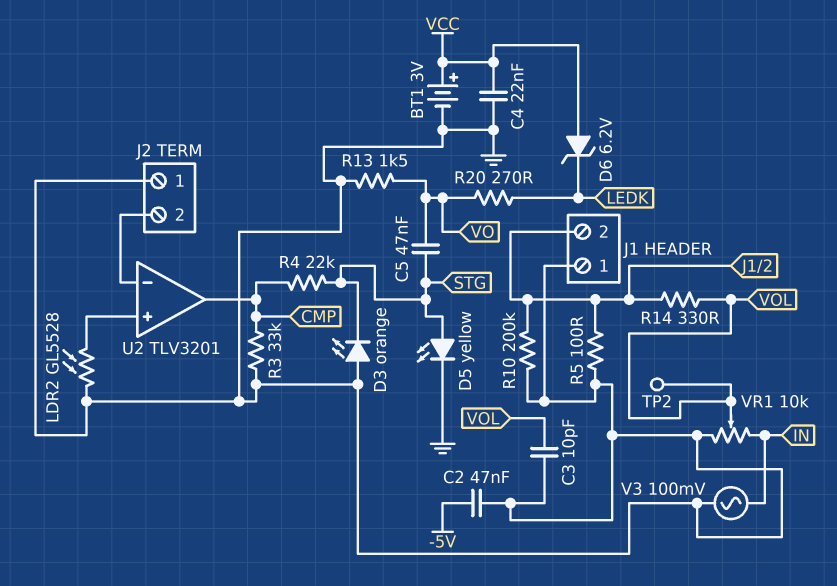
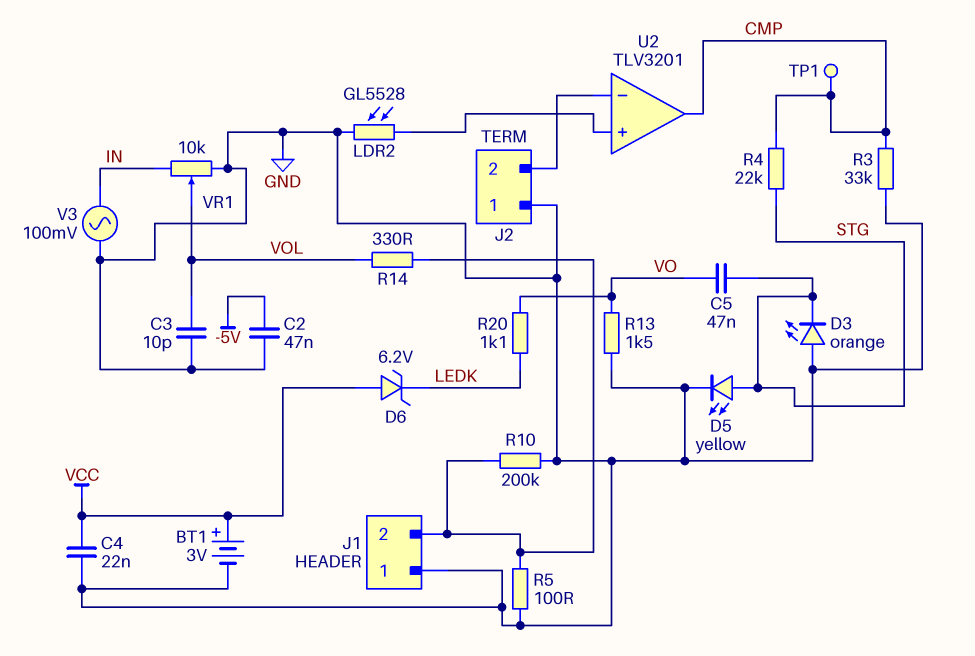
R20: 270 (LEDK, VO) -> 1.1k (LEDK, VO)
TP1: none -> test point (CMP)
TP2: test point (VOL) -> none

